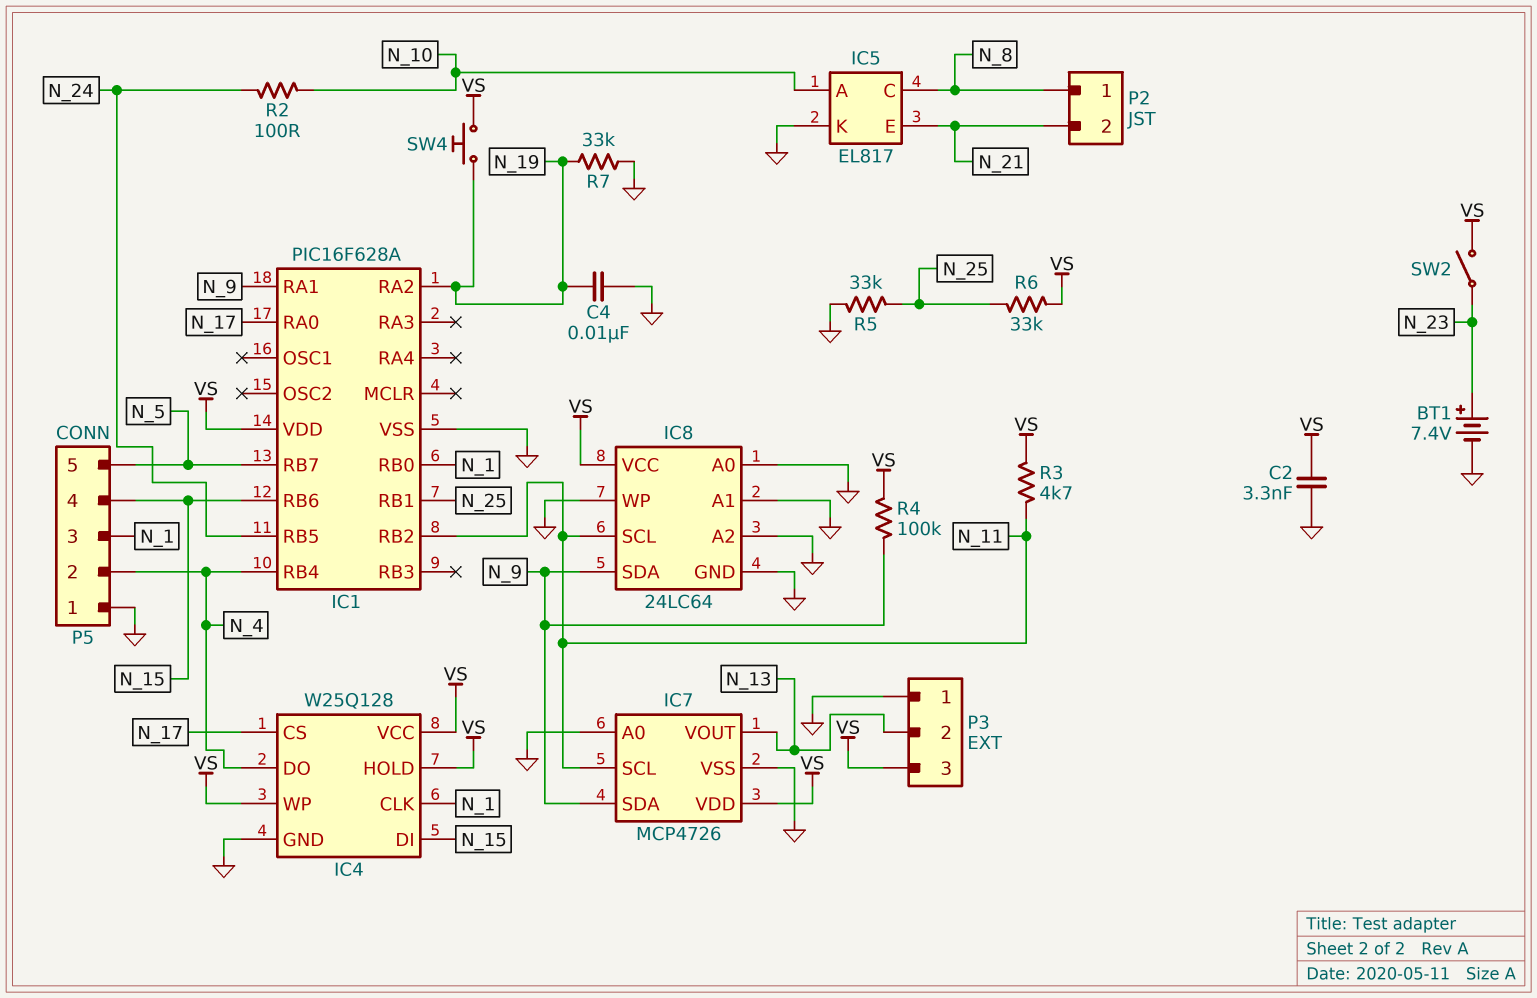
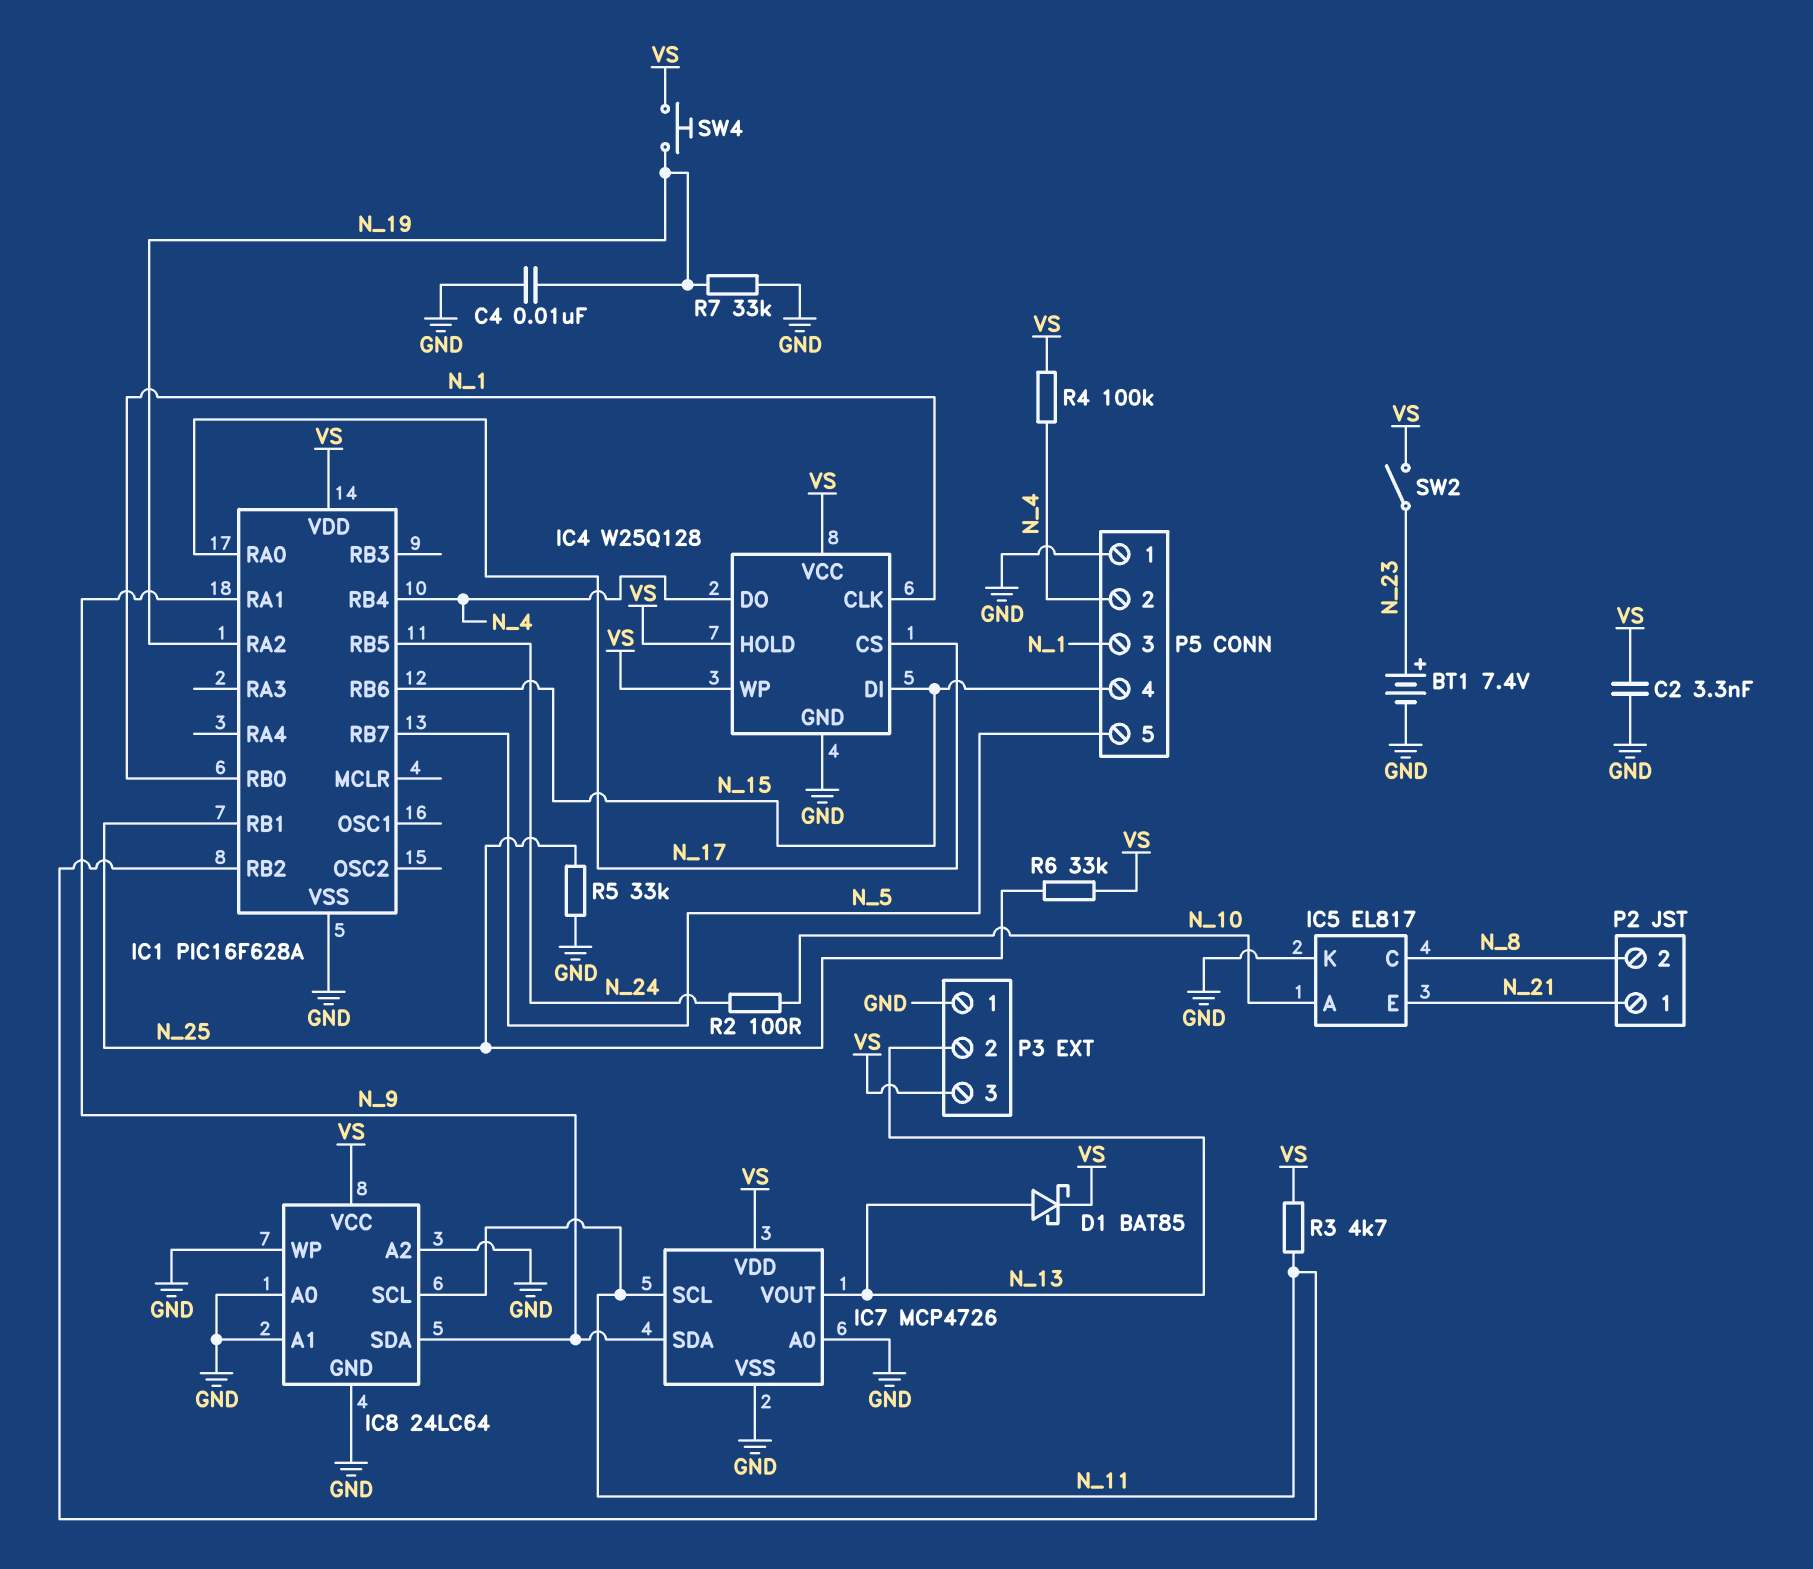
D1: none -> schottky BAT85 (A N_13, K VS)
P2 pin 1: N_8 -> N_21
P2 pin 2: N_21 -> N_8
R4: 100k (N_9, VS) -> 100k (N_4, VS)

